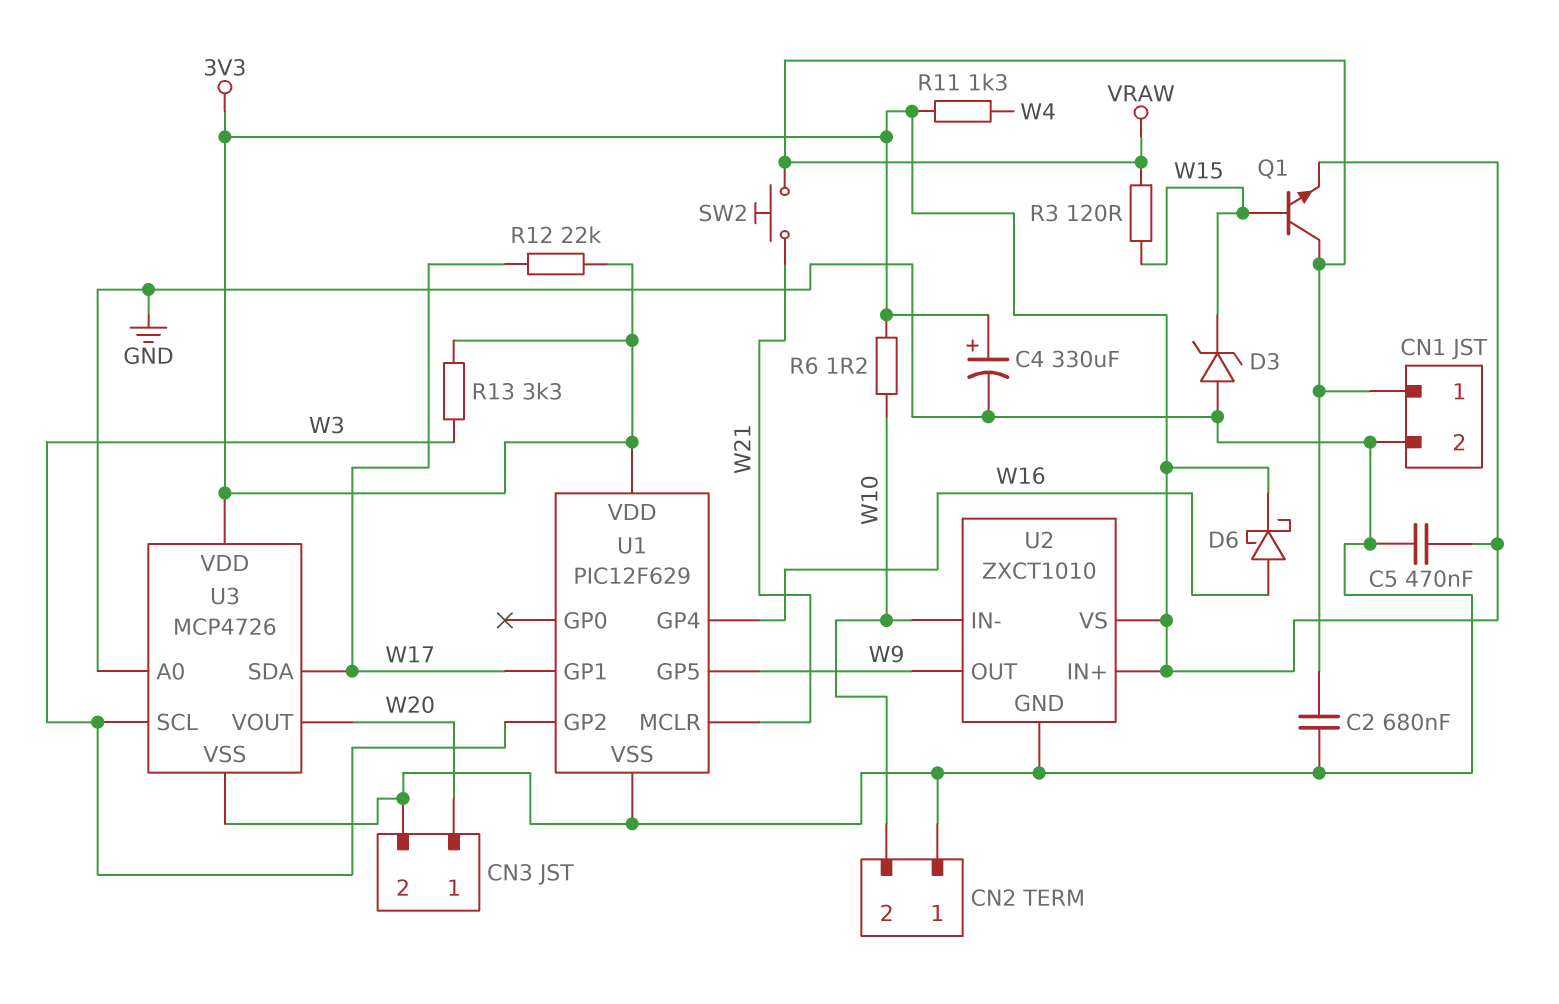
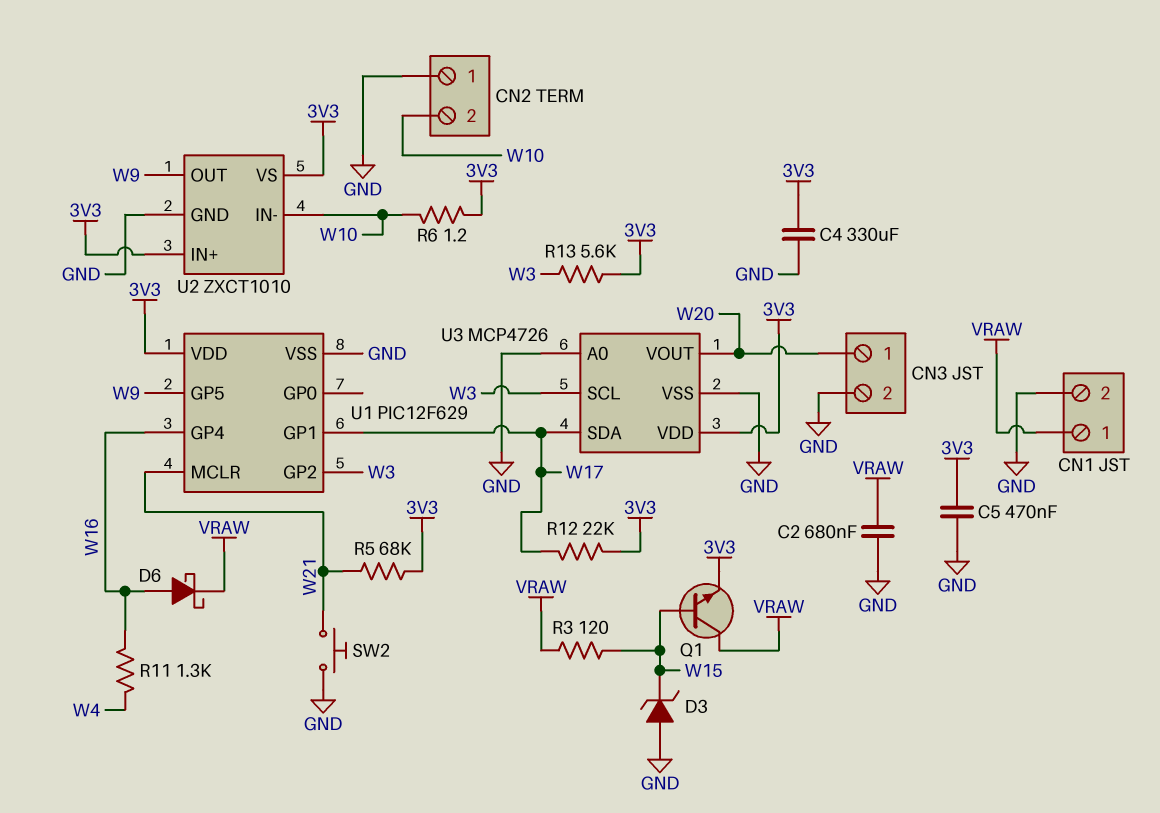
C4: 330uF (plus 3V3, minus GND) -> 330uF (3V3, GND)
D6: schottky (A W16, K 3V3) -> schottky (A W16, K VRAW)
R5: none -> 68k (3V3, W21)
R11: 1.3k (3V3, W4) -> 1.3k (W4, W16)
R13: 3.3k (3V3, W3) -> 5.6k (3V3, W3)
SW2: button (VRAW, W21) -> button (GND, W21)

